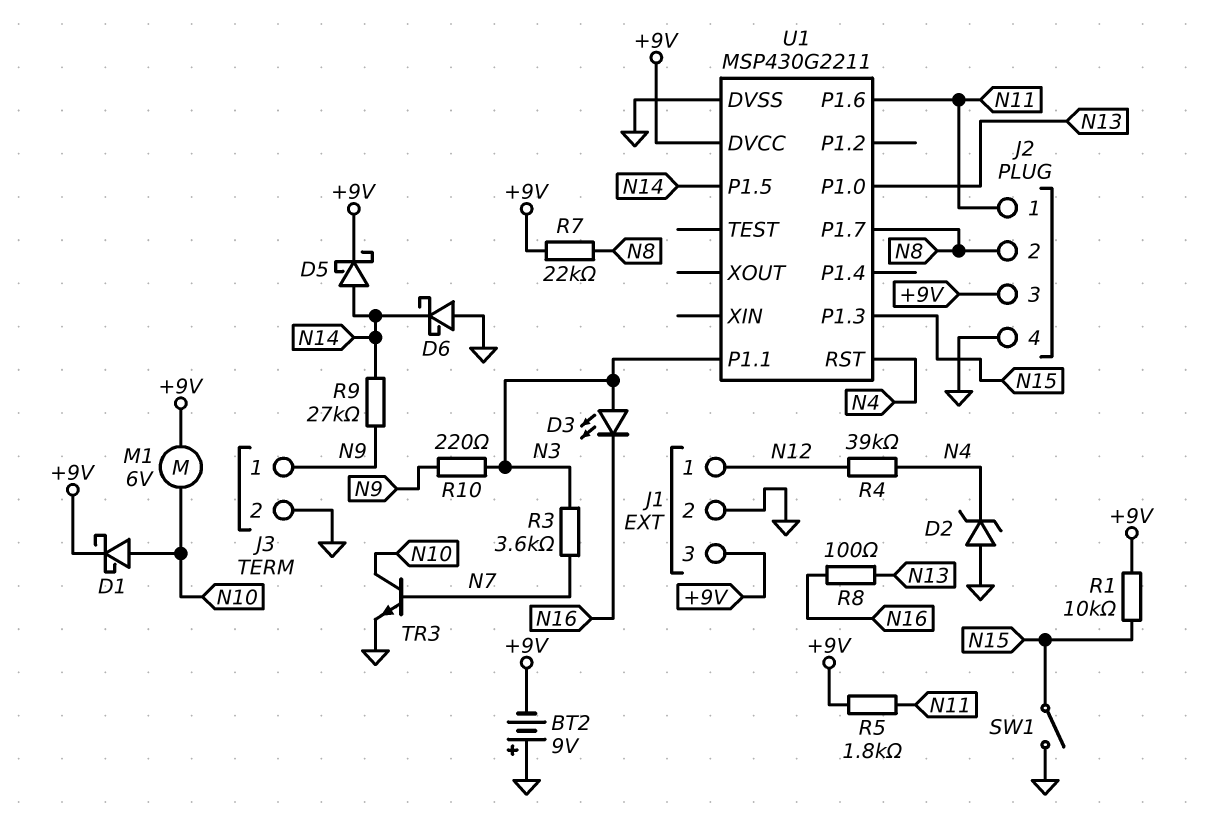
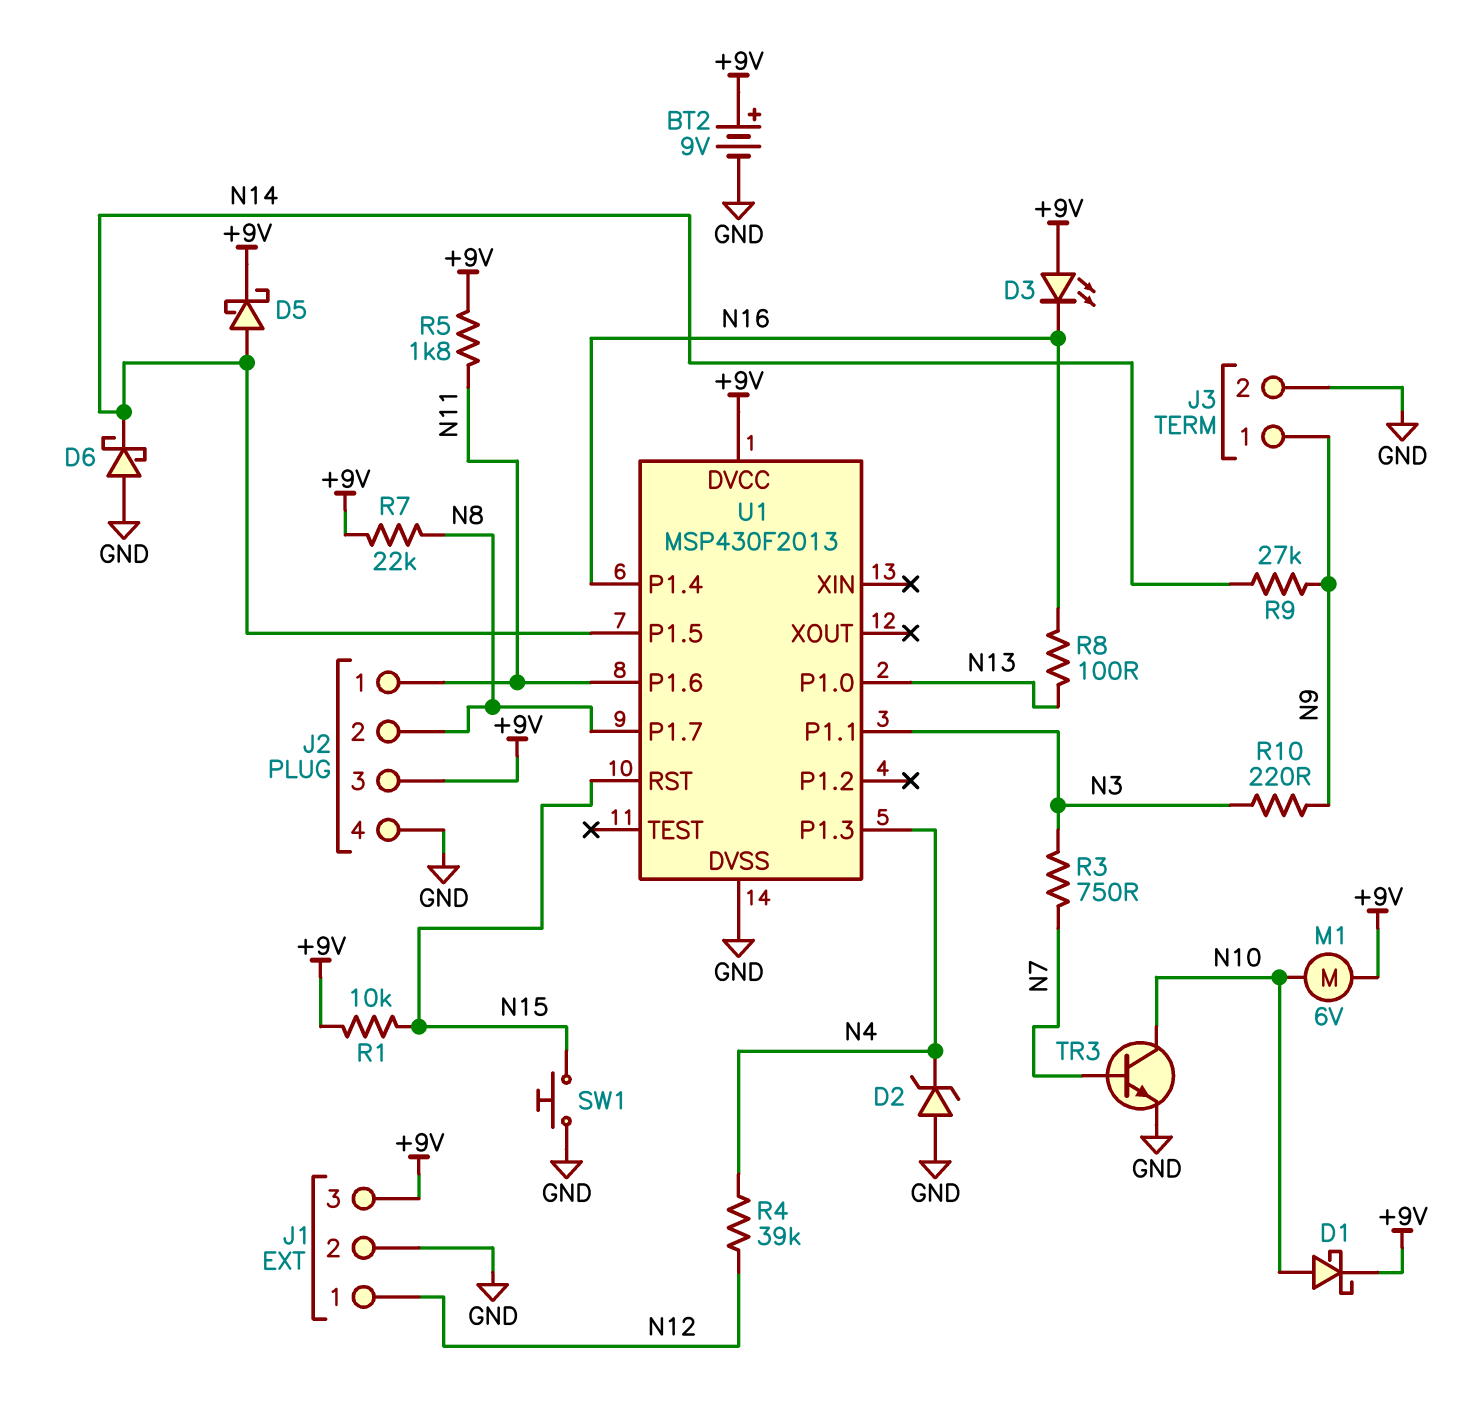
BT2: 9V (plus GND, minus +9V) -> 9V (plus +9V, minus GND)
D3: LED (A N3, K N16) -> LED (A +9V, K N16)
R3: 3.6k (N3, N7) -> 750 (N3, N7)
SW1: switch (GND, N15) -> button (GND, N15)
U1: MSP430G2211 -> MSP430F2013
U1 pin P1.3: N15 -> N4
U1 pin P1.4: none -> N16
U1 pin RST: N4 -> N15

